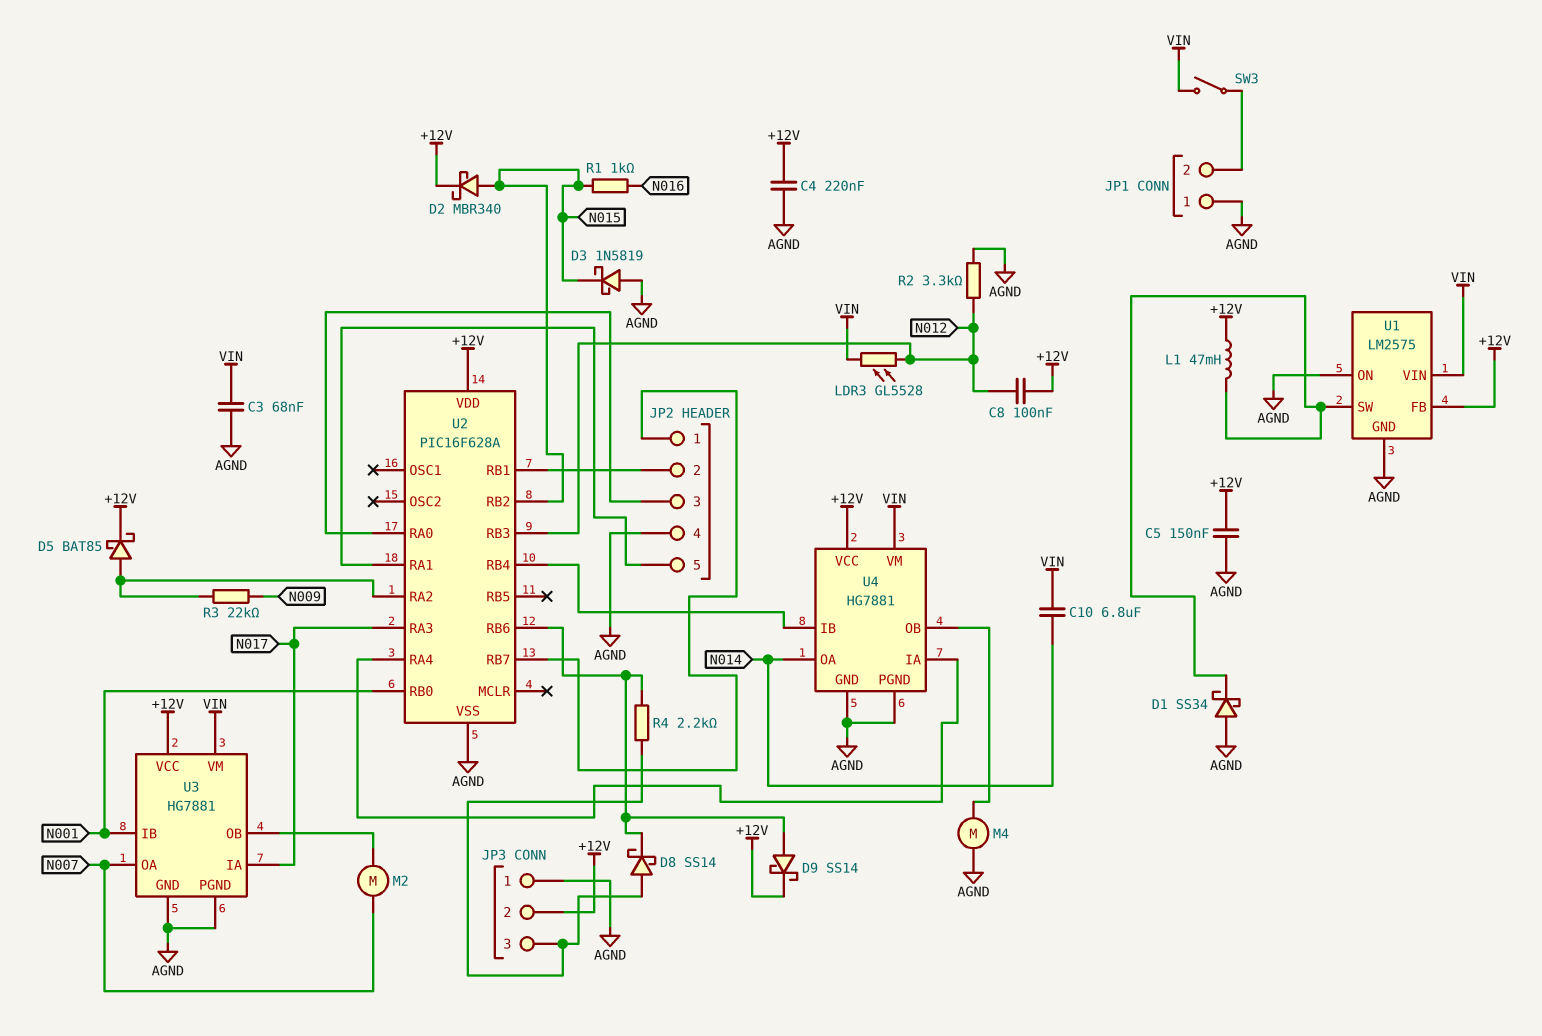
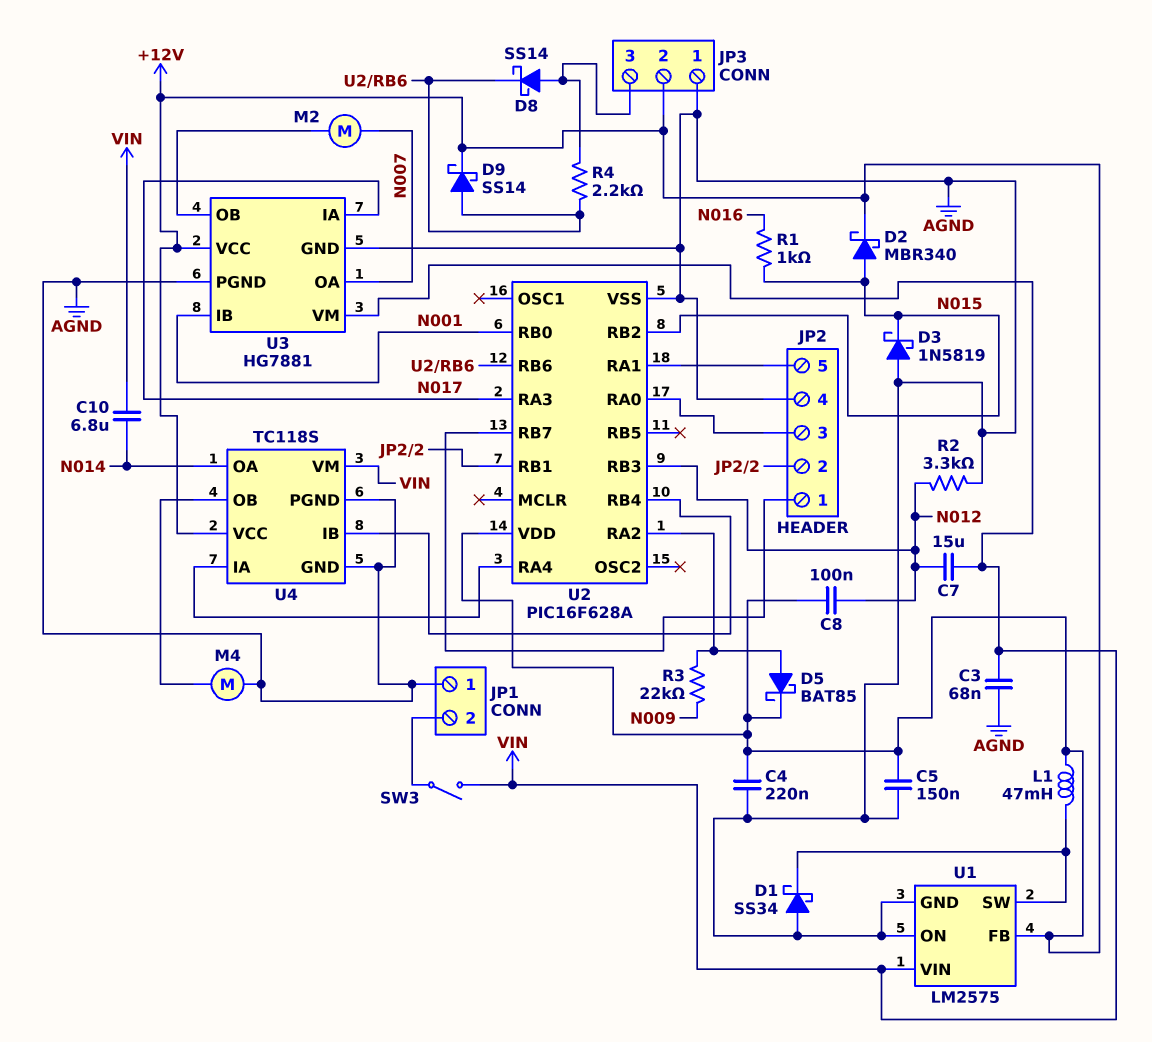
C7: none -> 15uF (N012, VIN)
LDR3: GL5528 (N012, VIN) -> none
U4: HG7881 -> TC118S

